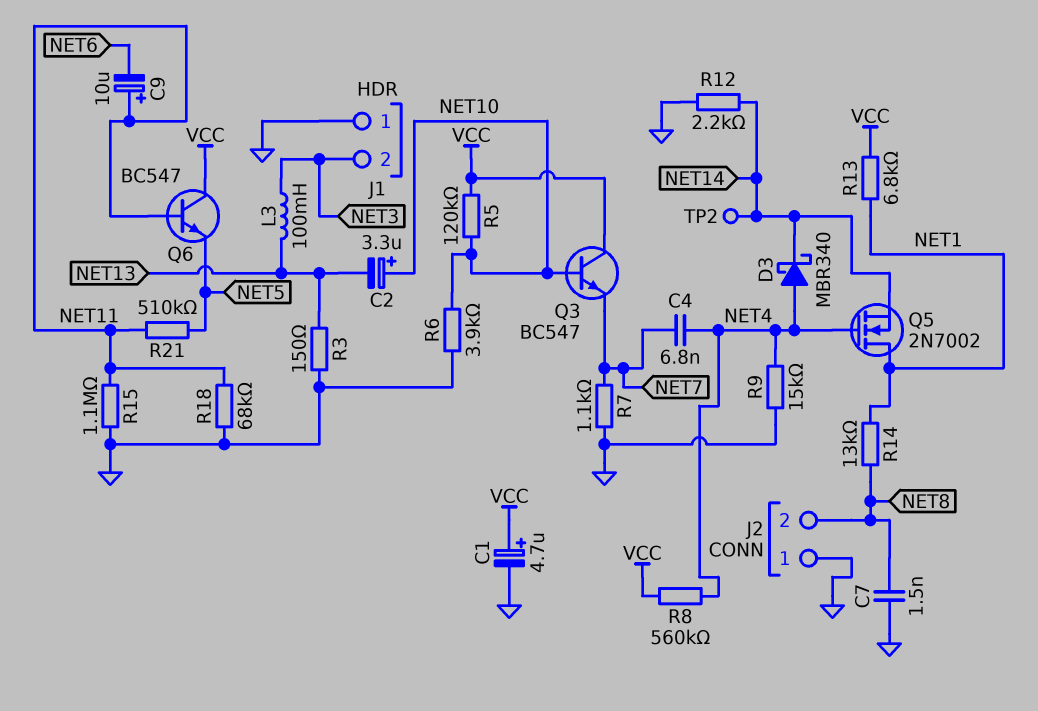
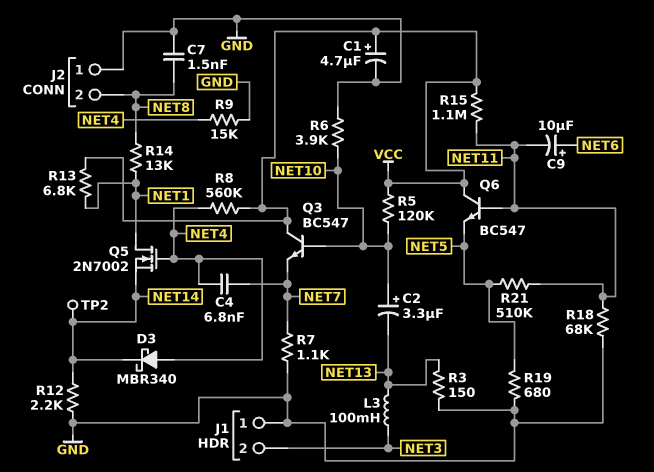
C9: 10uF (plus NET11, minus NET6) -> 10uF (plus NET6, minus NET11)
R15: 1.1M (GND, NET11) -> 1.1M (NET11, VCC)
R19: none -> 680 (GND, NET5)

